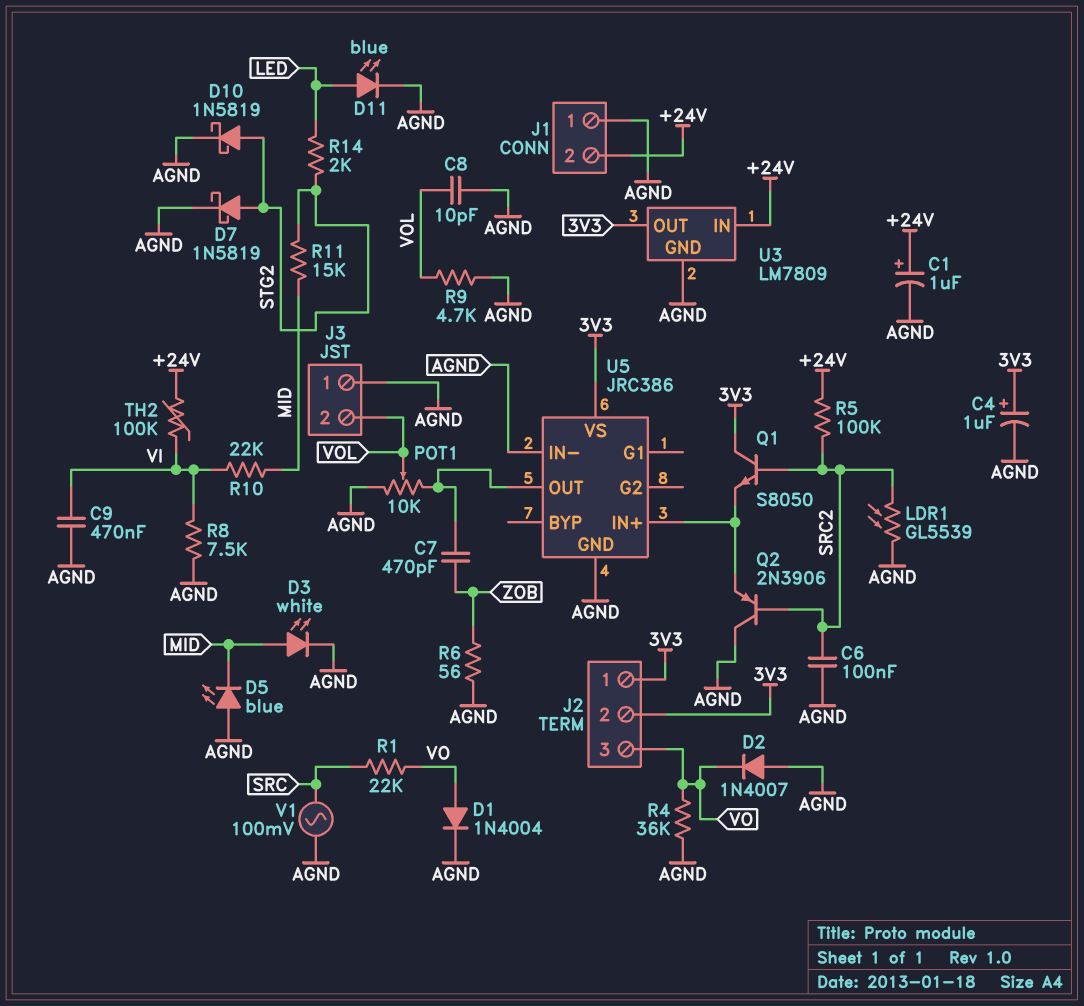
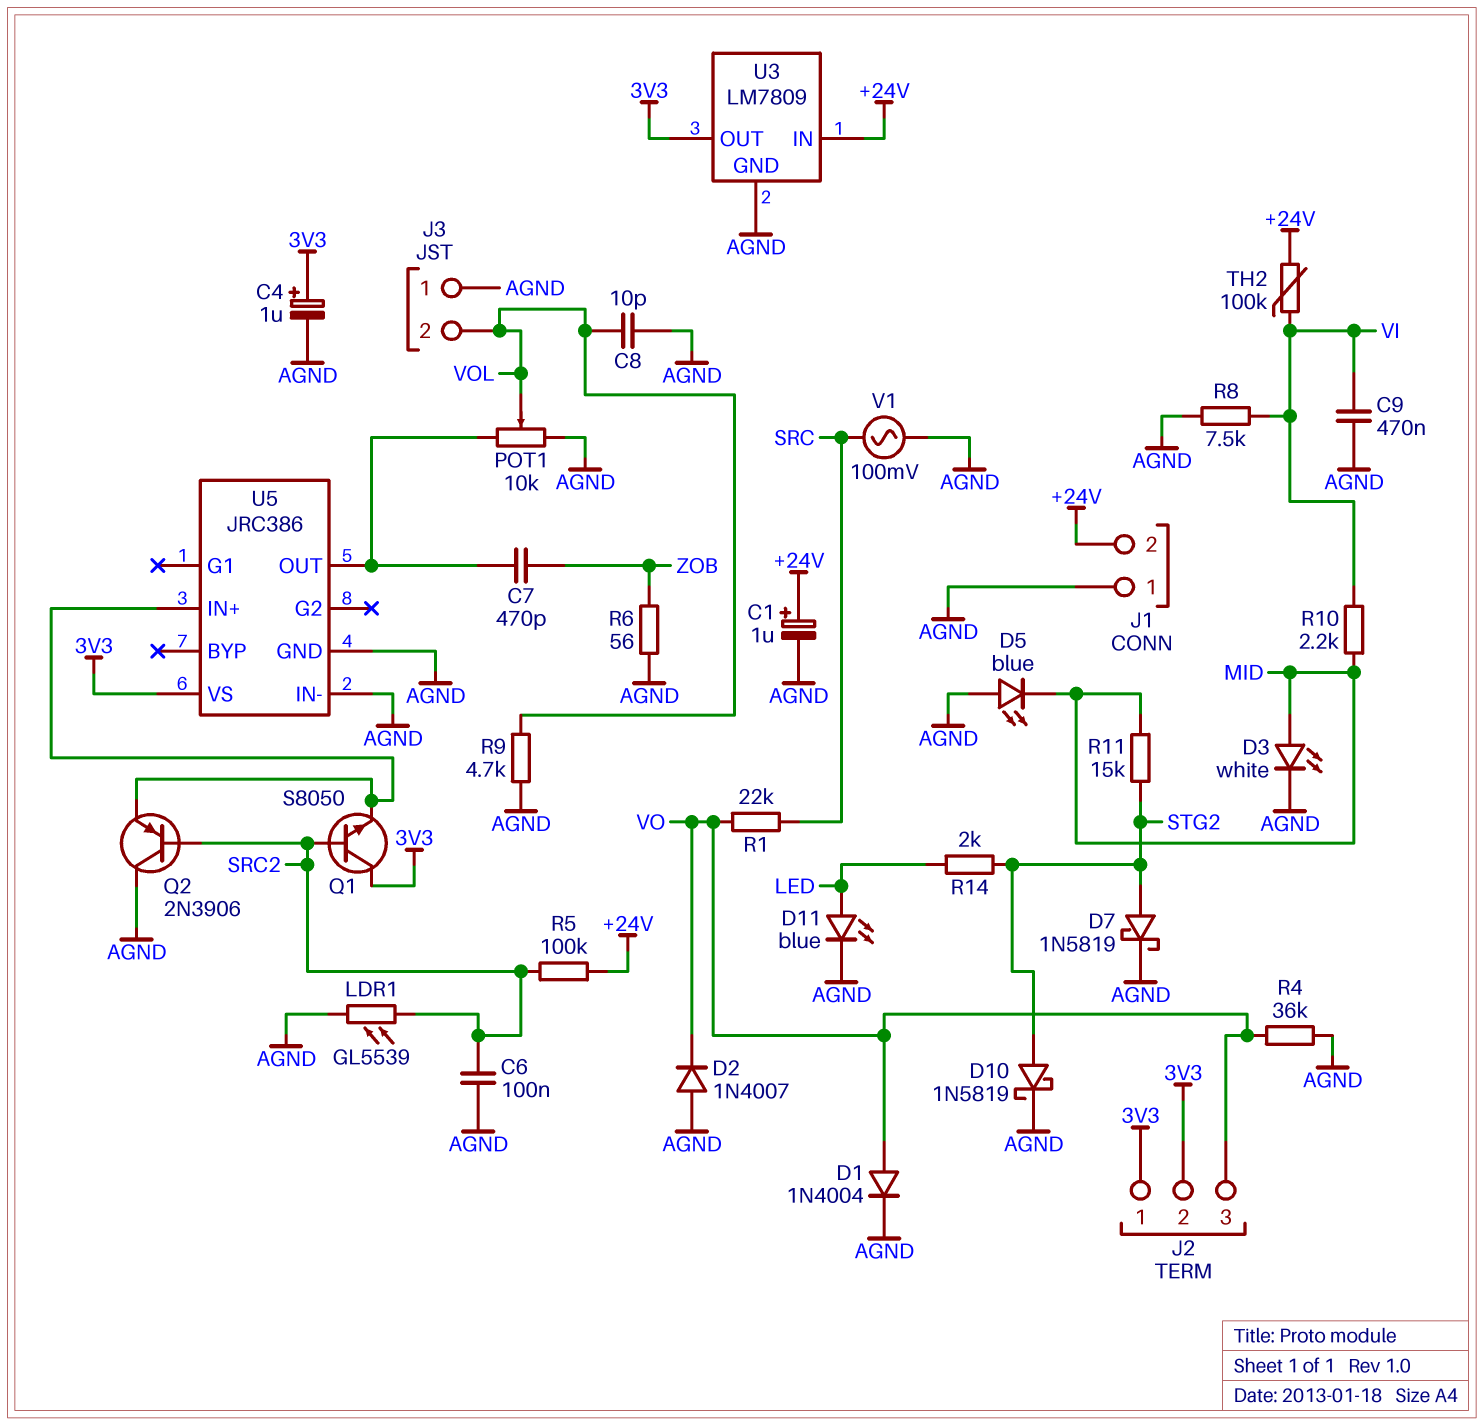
R10: 22k (MID, VI) -> 2.2k (MID, VI)

